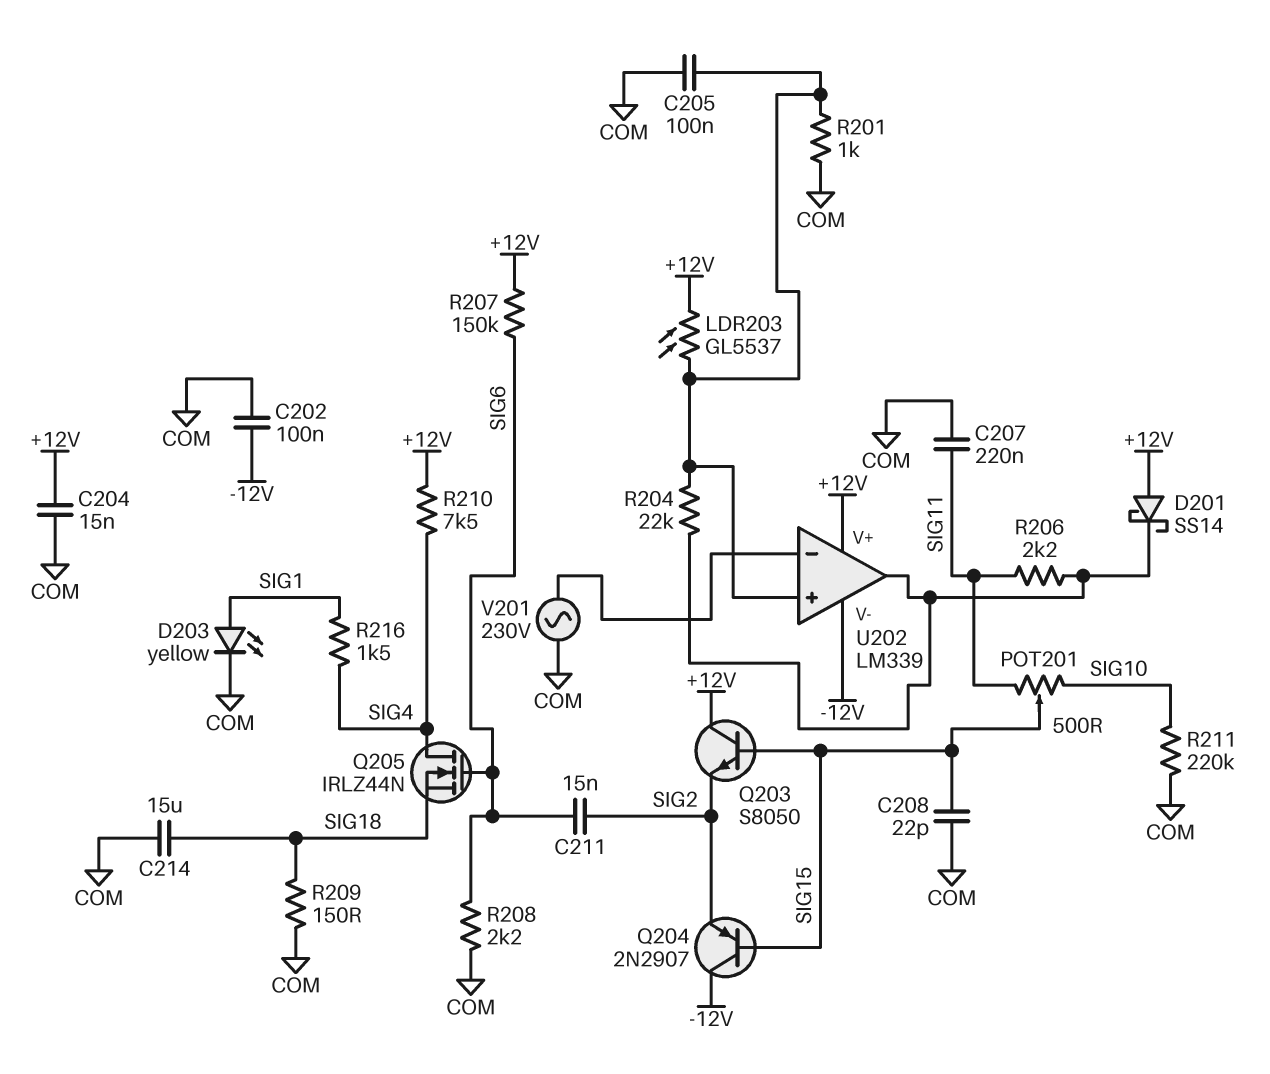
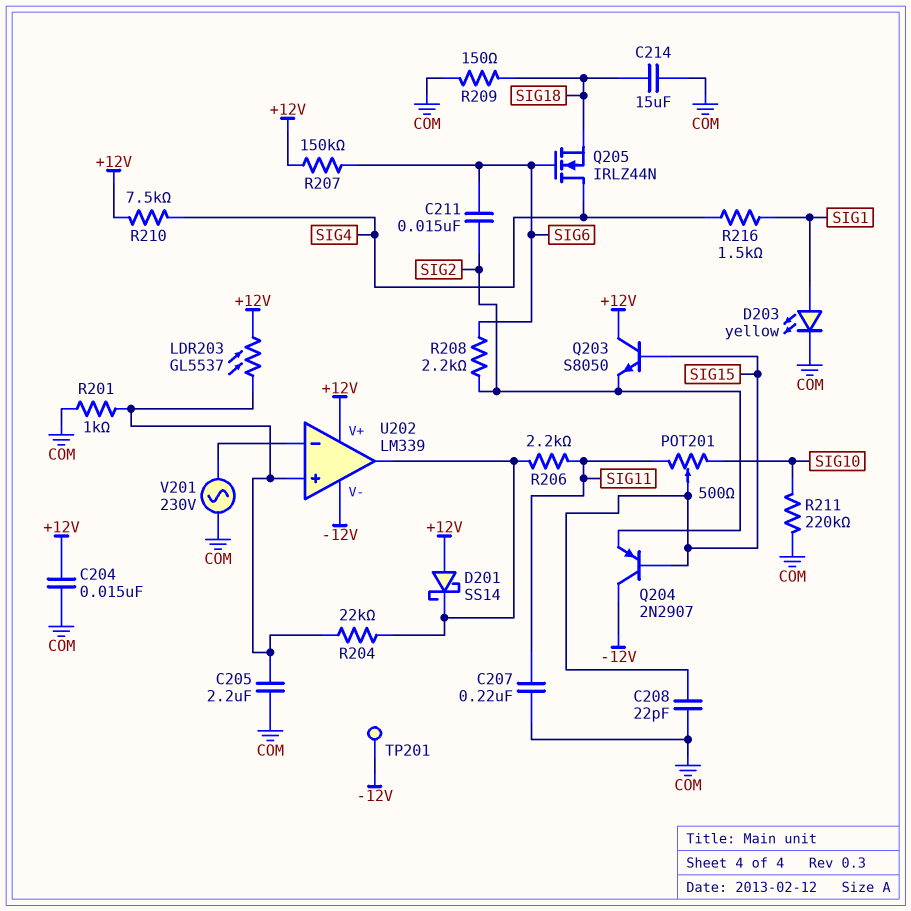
C202: 100nF (-12V, COM) -> none
C205: 100nF (COM, U202/in+) -> 2.2uF (COM, U202/in+)
R208: 2.2k (COM, SIG6) -> 2.2k (SIG2, SIG6)
TP201: none -> test point (-12V)

